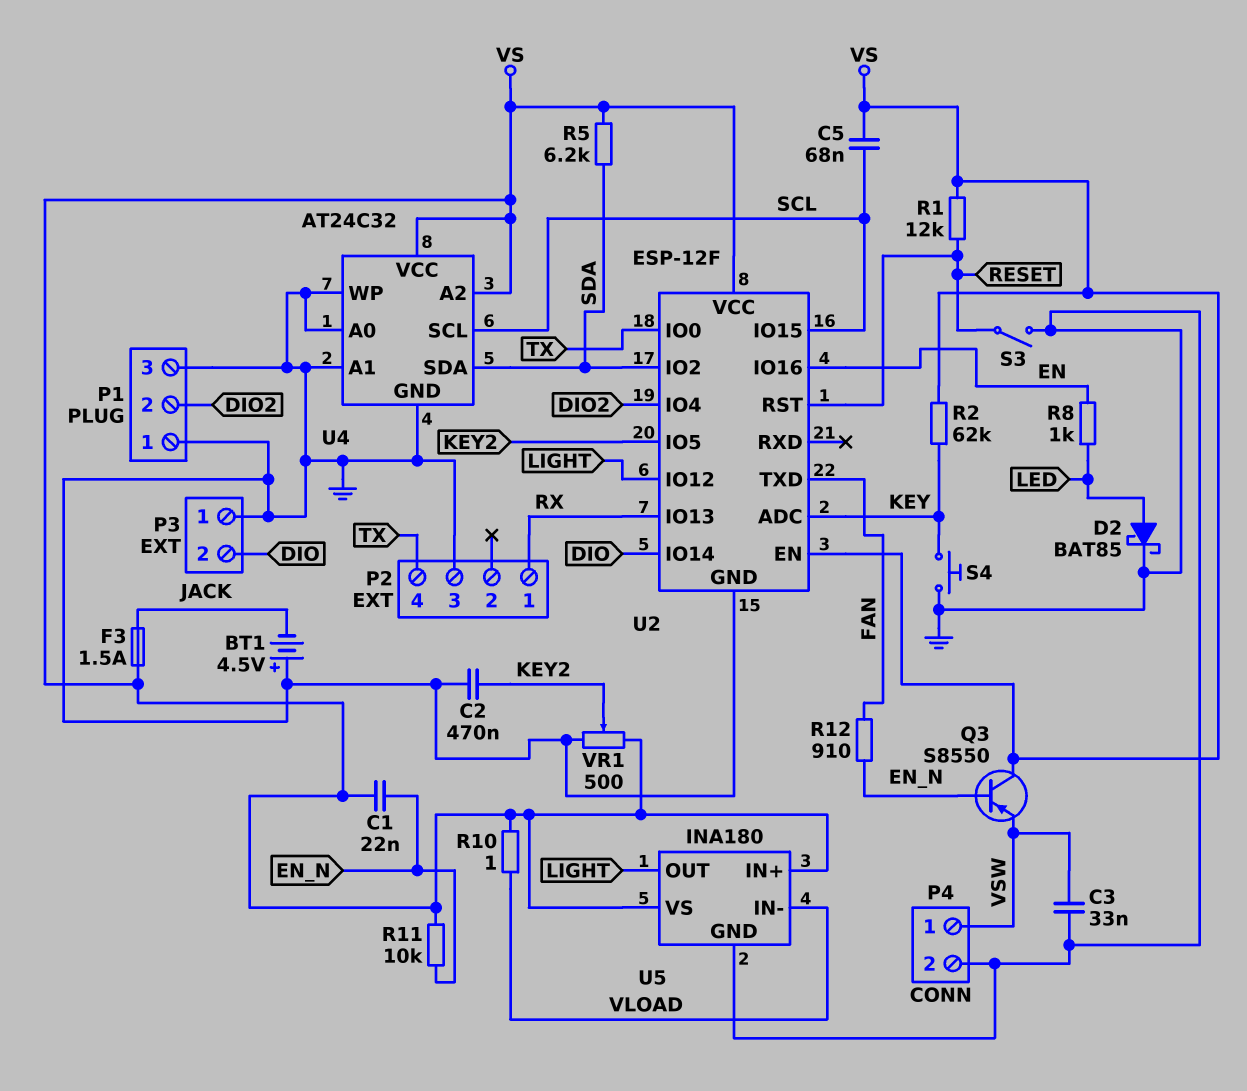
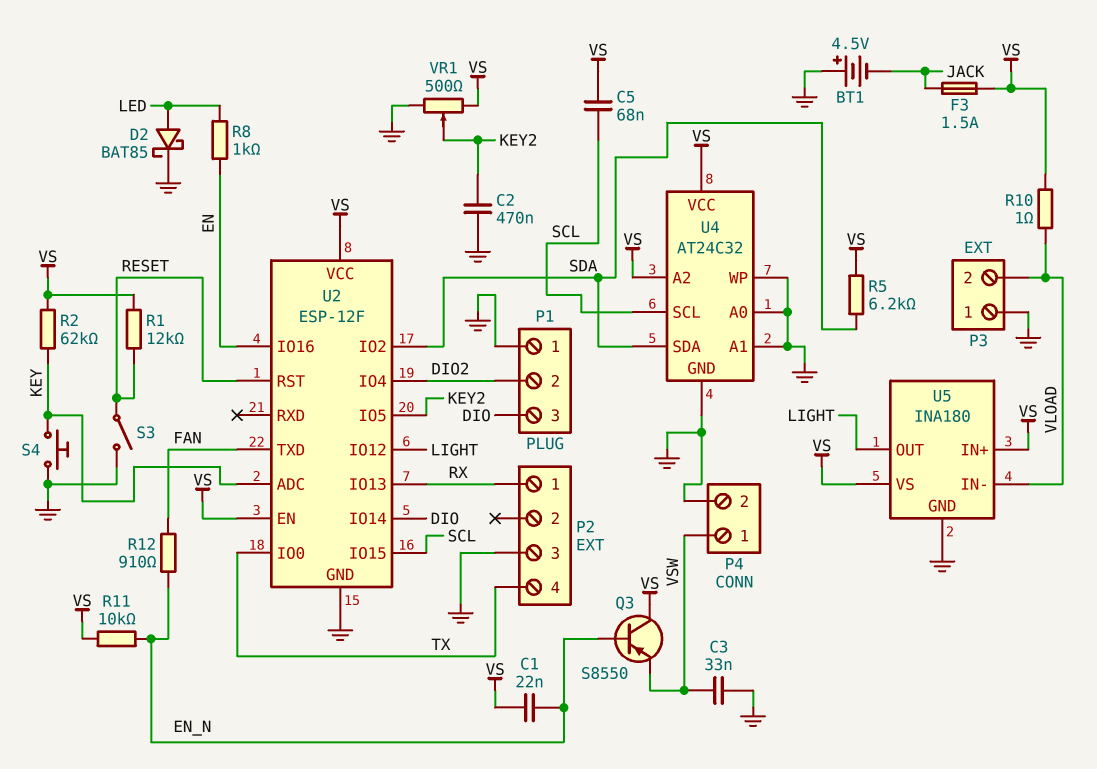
P1 pin 3: GND -> DIO
P3 pin 2: DIO -> VLOAD

